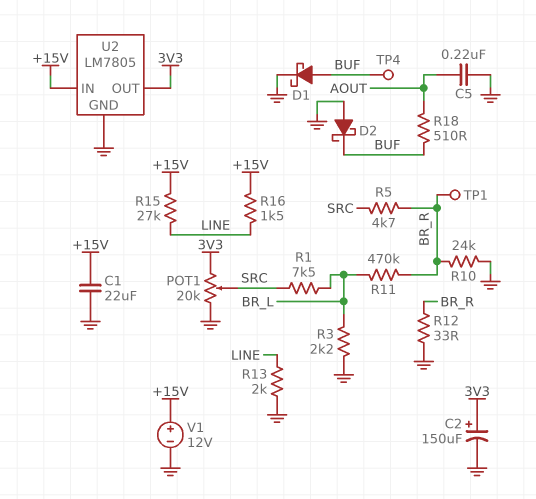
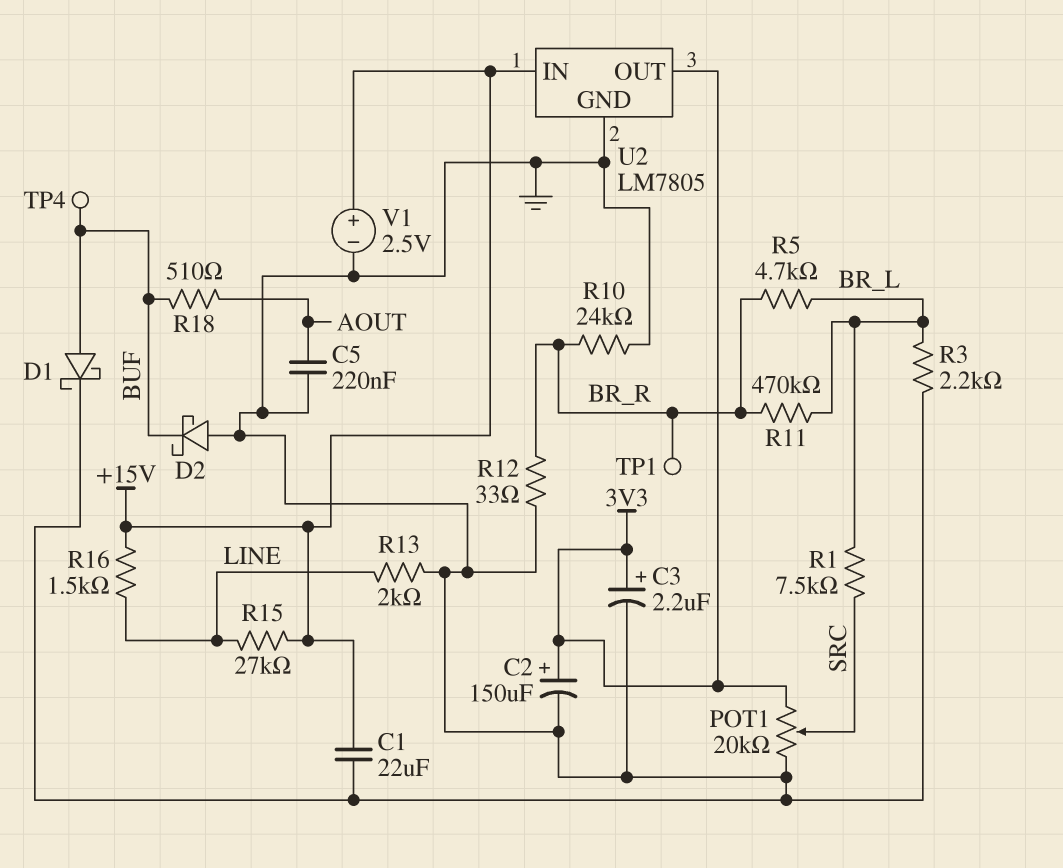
C3: none -> 2.2uF (plus 3V3, minus GND)
R5: 4.7k (BR_R, SRC) -> 4.7k (BR_L, BR_R)
V1: 12V (plus +15V, minus GND) -> 2.5V (plus +15V, minus GND)

